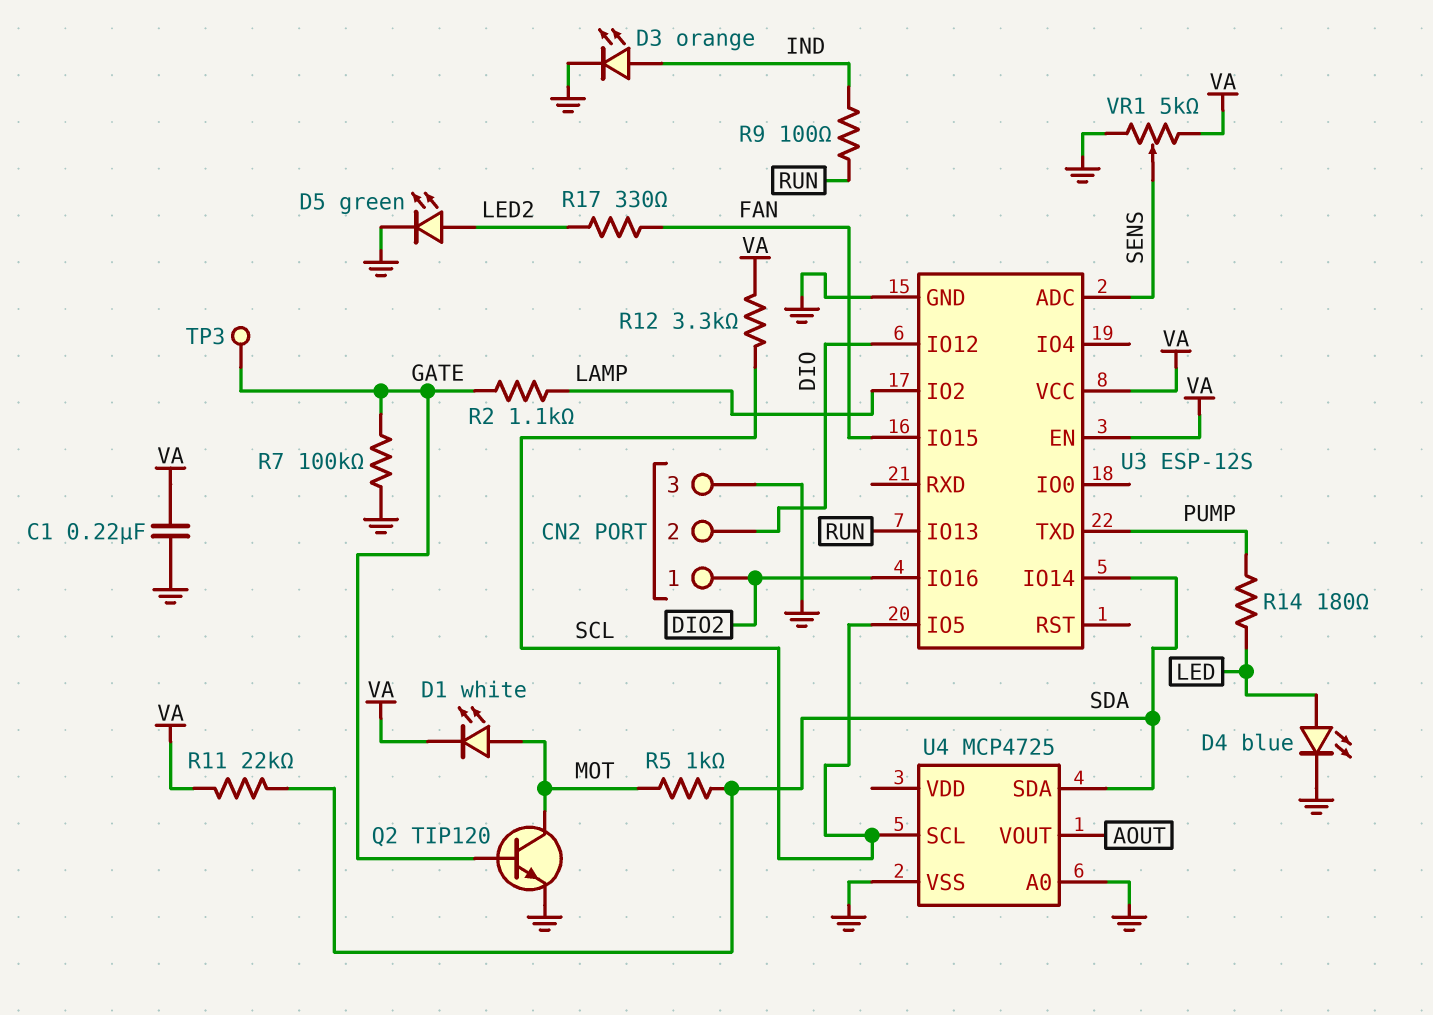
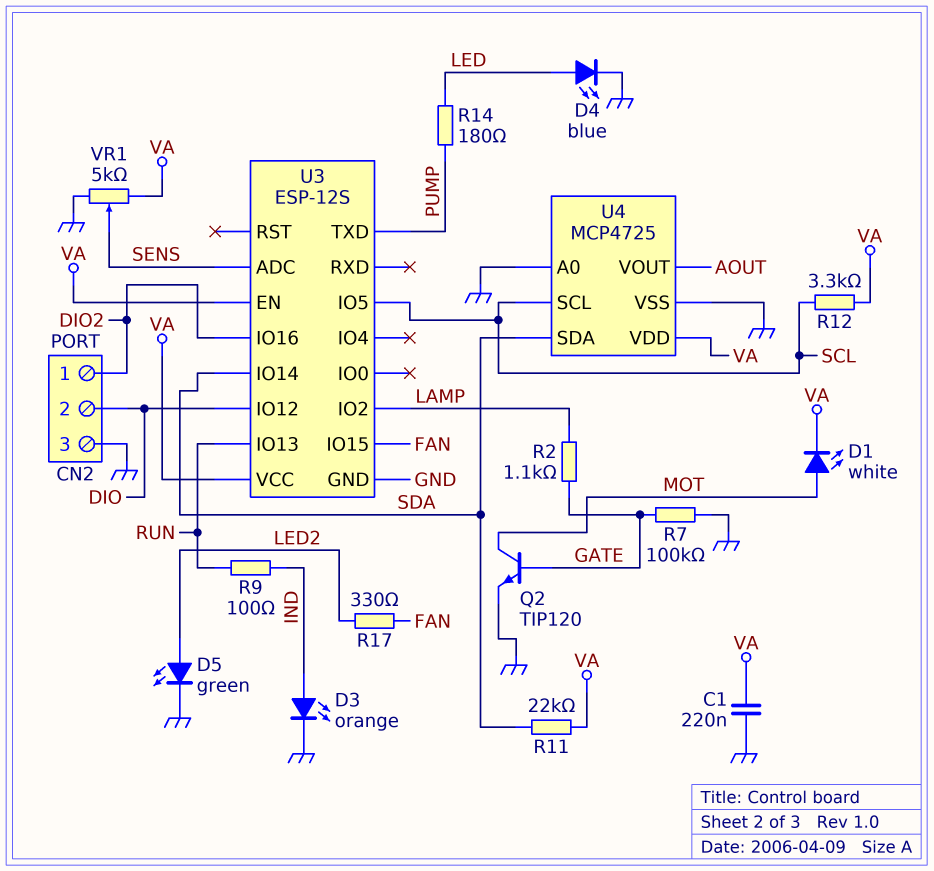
R5: 1k (MOT, SDA) -> none
TP3: test point (GATE) -> none
U4 pin VDD: none -> VA

